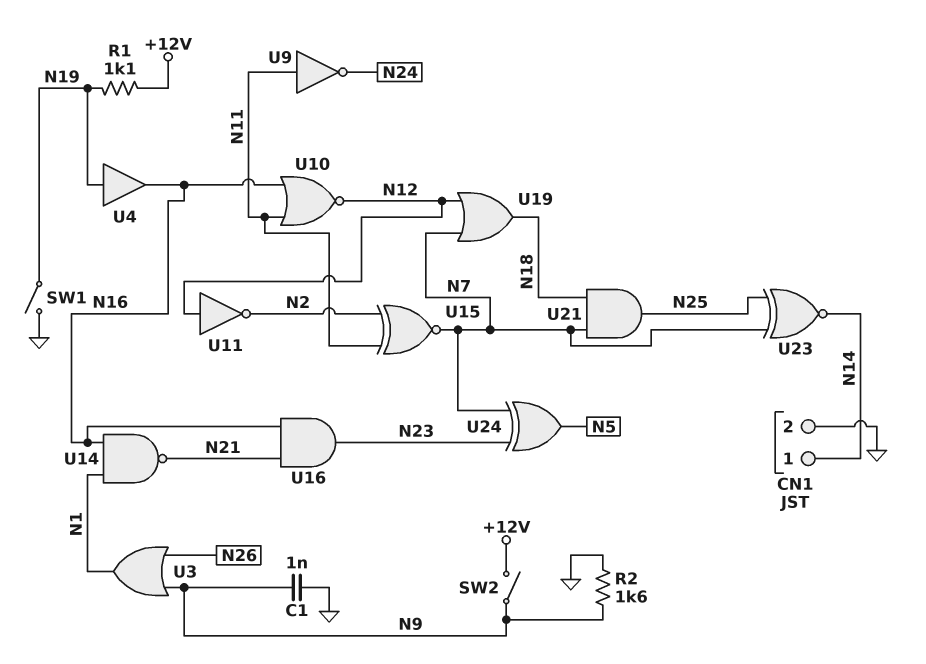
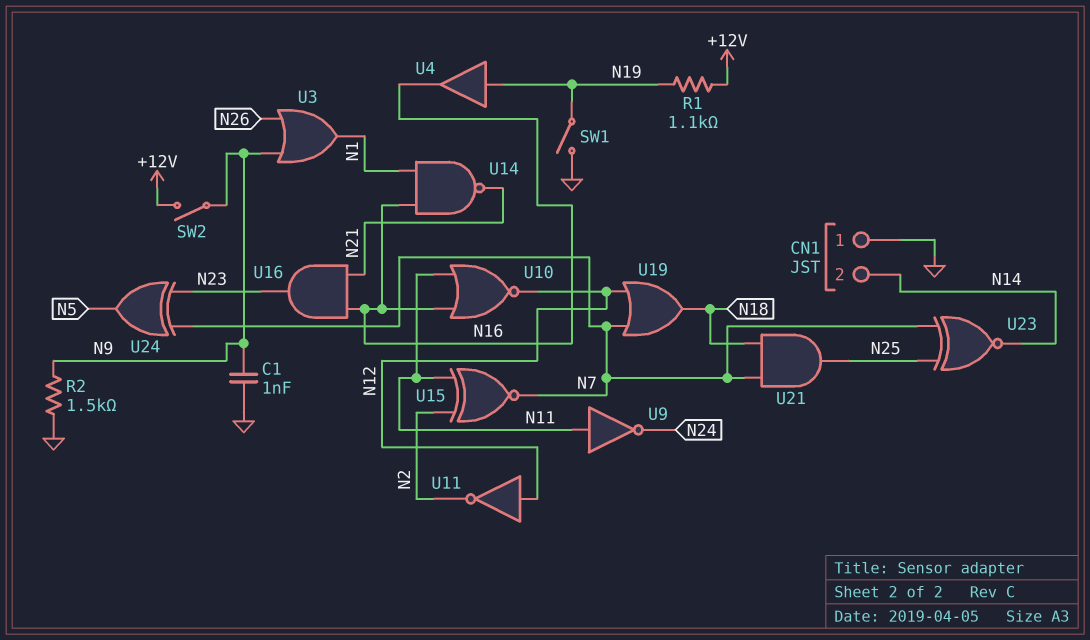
CN1 pin 1: N14 -> GND
CN1 pin 2: GND -> N14
R2: 1.6k (GND, N9) -> 1.5k (GND, N9)

